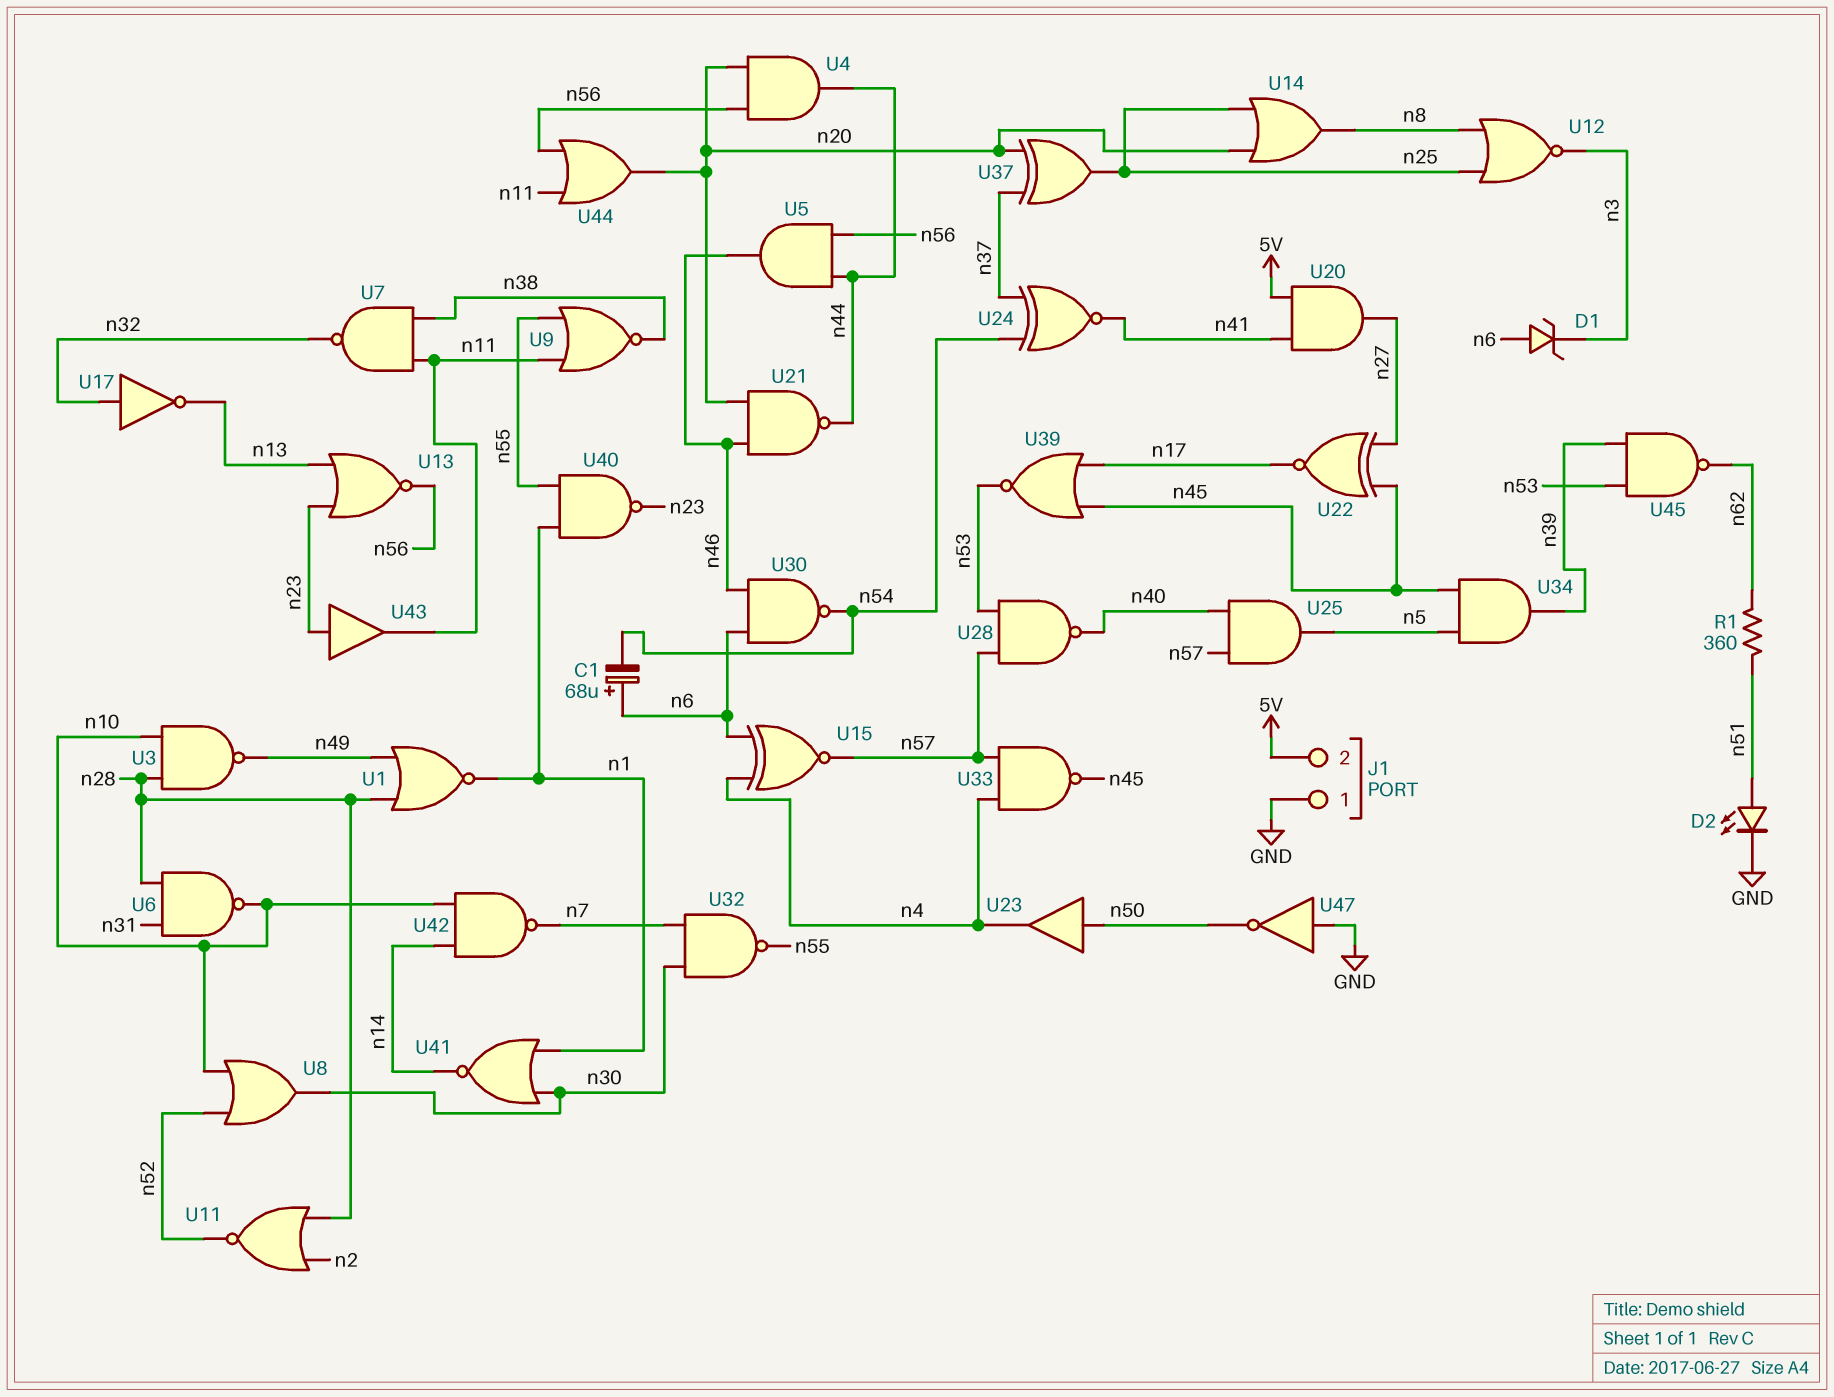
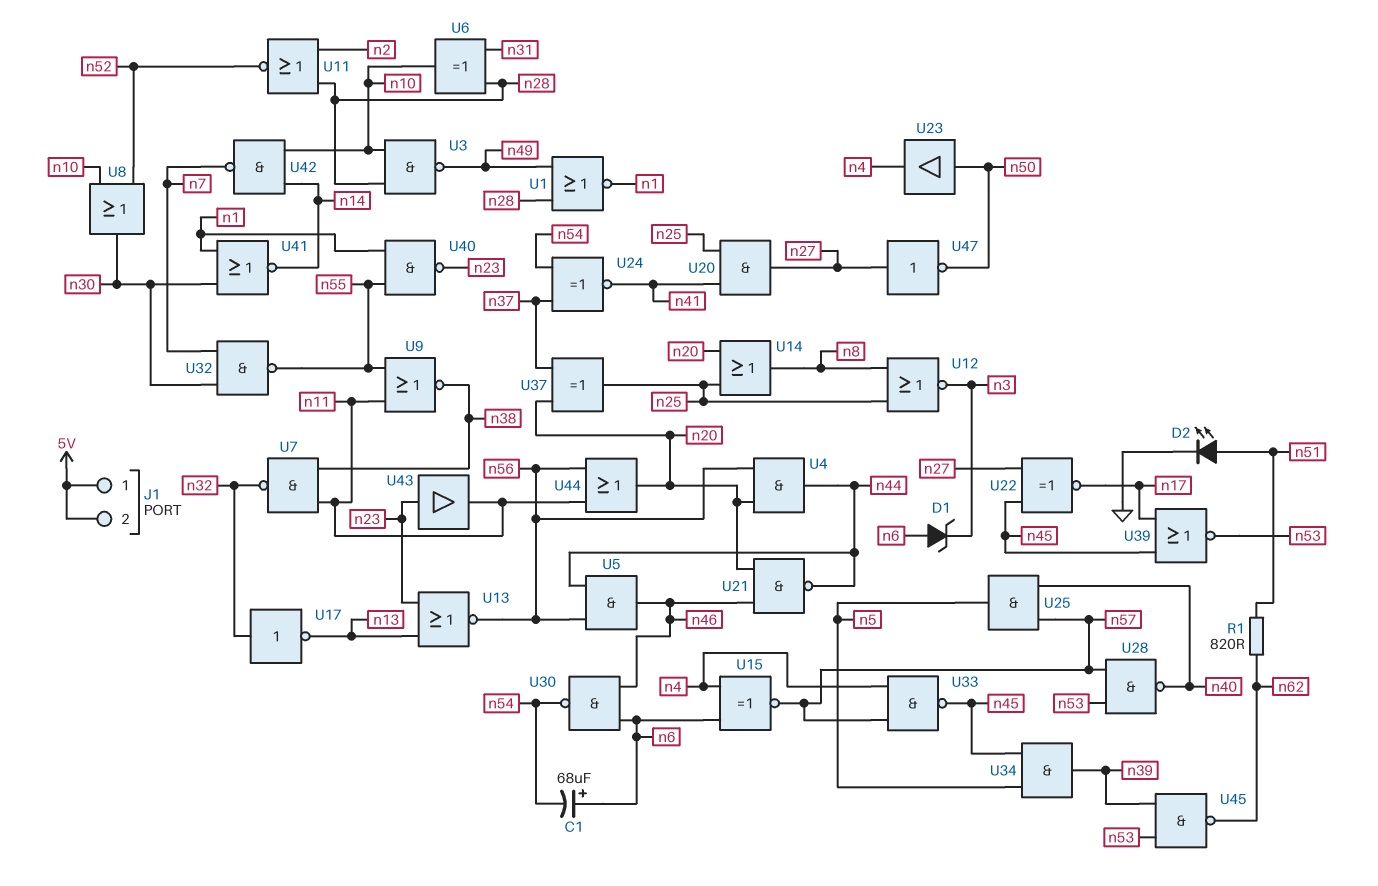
J1 pin 1: GND -> 5V
R1: 360 (n51, n62) -> 820 (n51, n62)
U6: NAND (in n28, in n31, out n10) -> XOR (in n28, in n31, out n10)
U20: AND (in 5V, in n41, out n27) -> AND (in n25, in n41, out n27)
U47: NOT (in GND, out n50) -> NOT (in n27, out n50)

